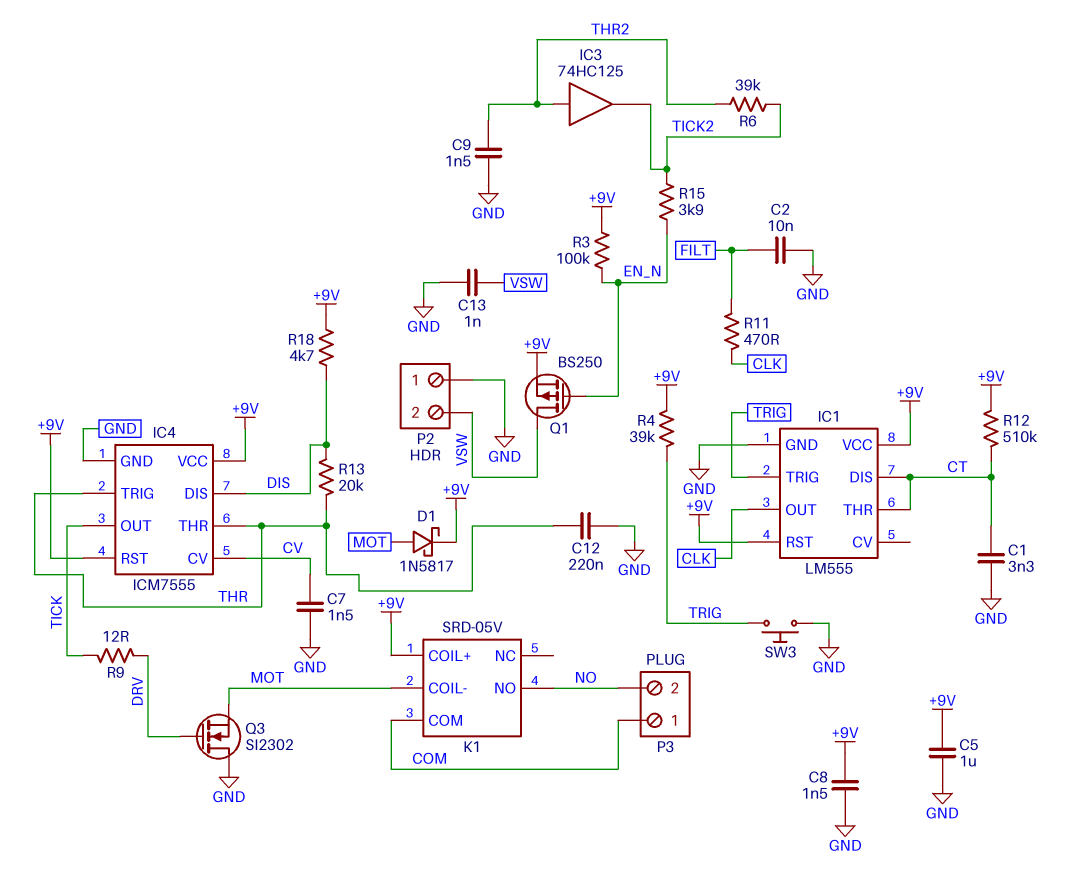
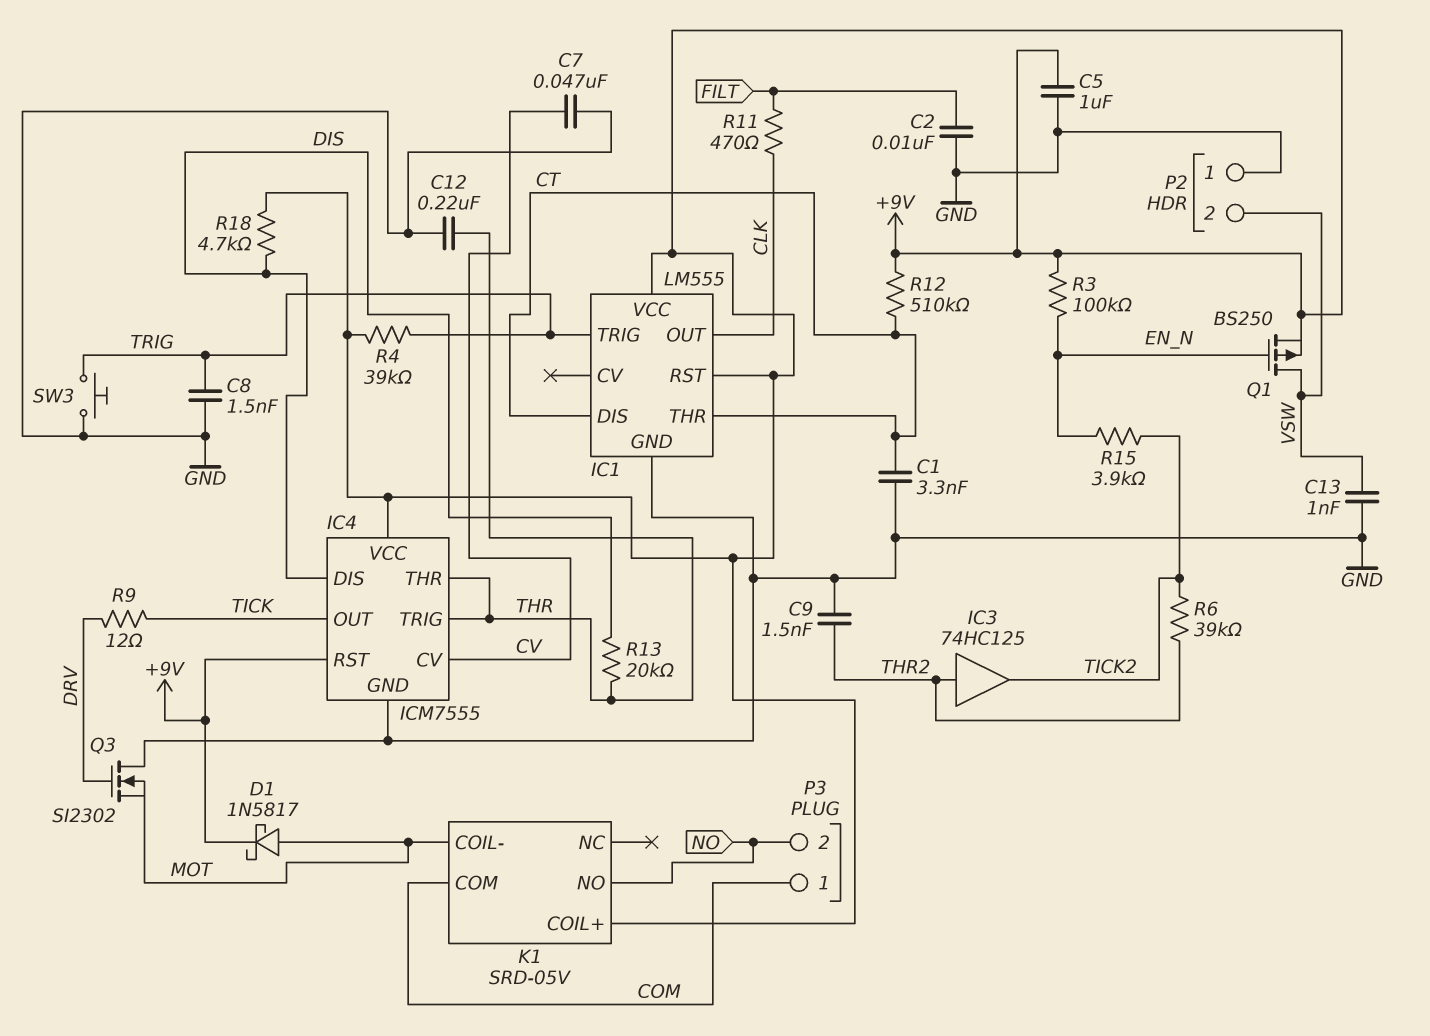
C7: 1.5nF (CV, GND) -> 47nF (CV, GND)
C8: 1.5nF (+9V, GND) -> 1.5nF (GND, TRIG)

